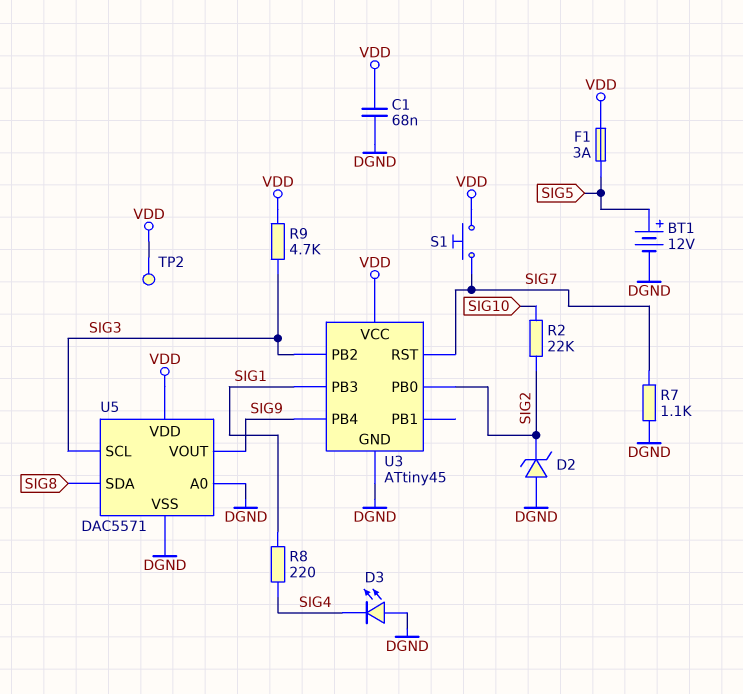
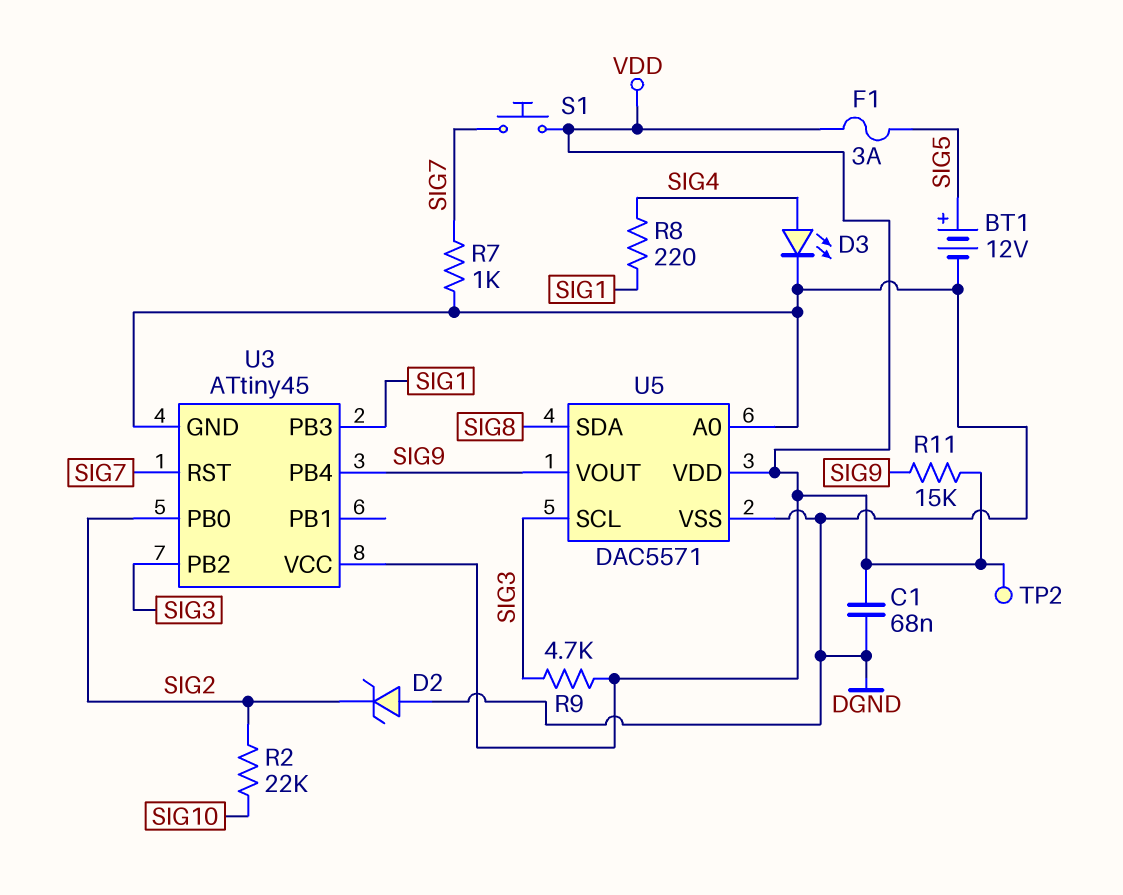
D3: LED (A DGND, K SIG4) -> LED (A SIG4, K DGND)
R7: 1.1k (DGND, SIG7) -> 1k (DGND, SIG7)
R11: none -> 15k (SIG9, VDD)

